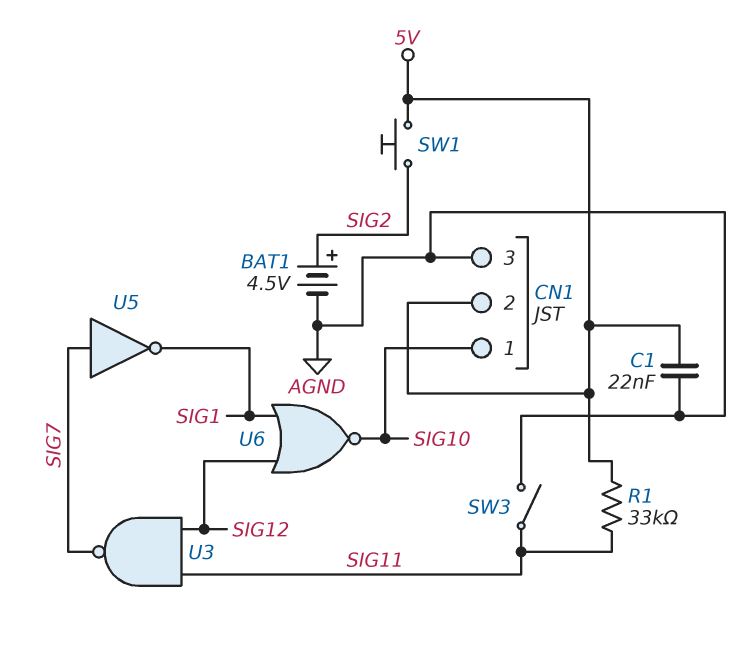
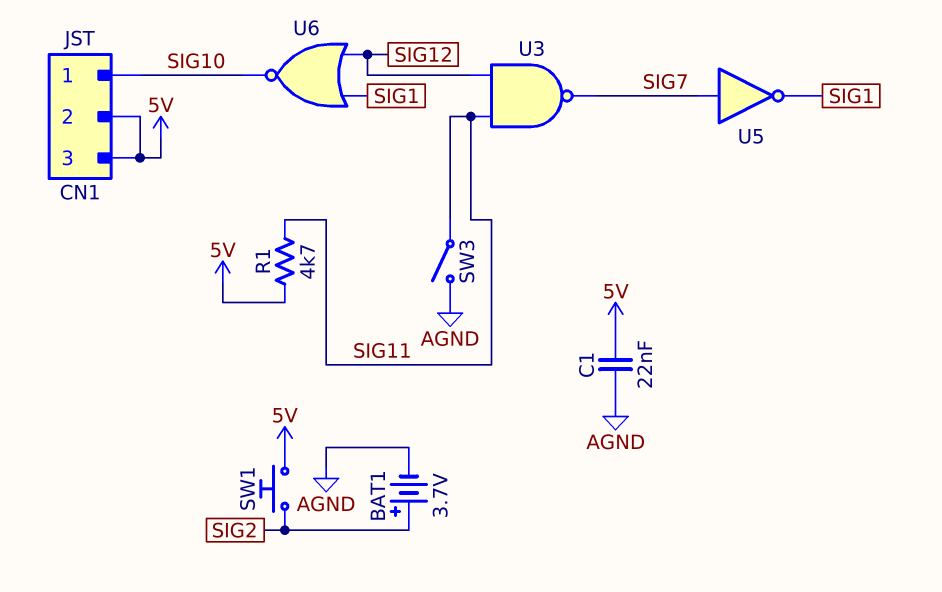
BAT1: 4.5V (plus SIG2, minus AGND) -> 3.7V (plus SIG2, minus AGND)
CN1 pin 3: AGND -> 5V
R1: 33k (5V, SIG11) -> 4.7k (5V, SIG11)

